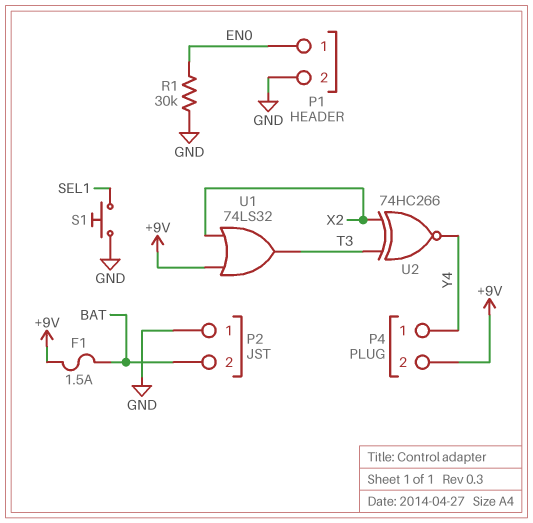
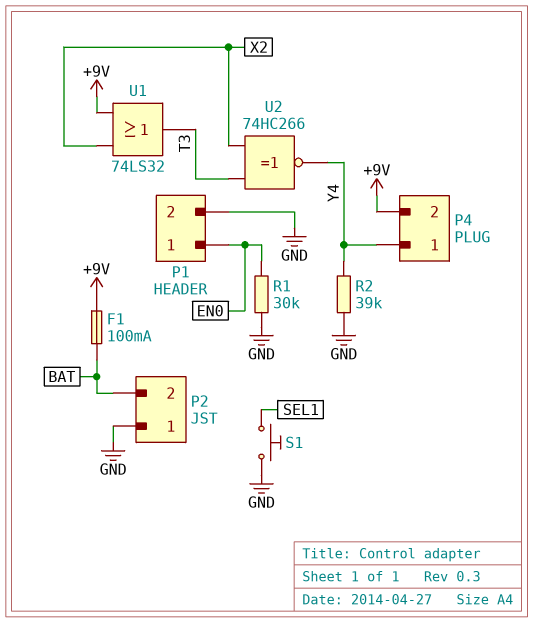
F1: 1.5A (+9V, BAT) -> 100mA (+9V, BAT)
R2: none -> 39k (GND, Y4)

